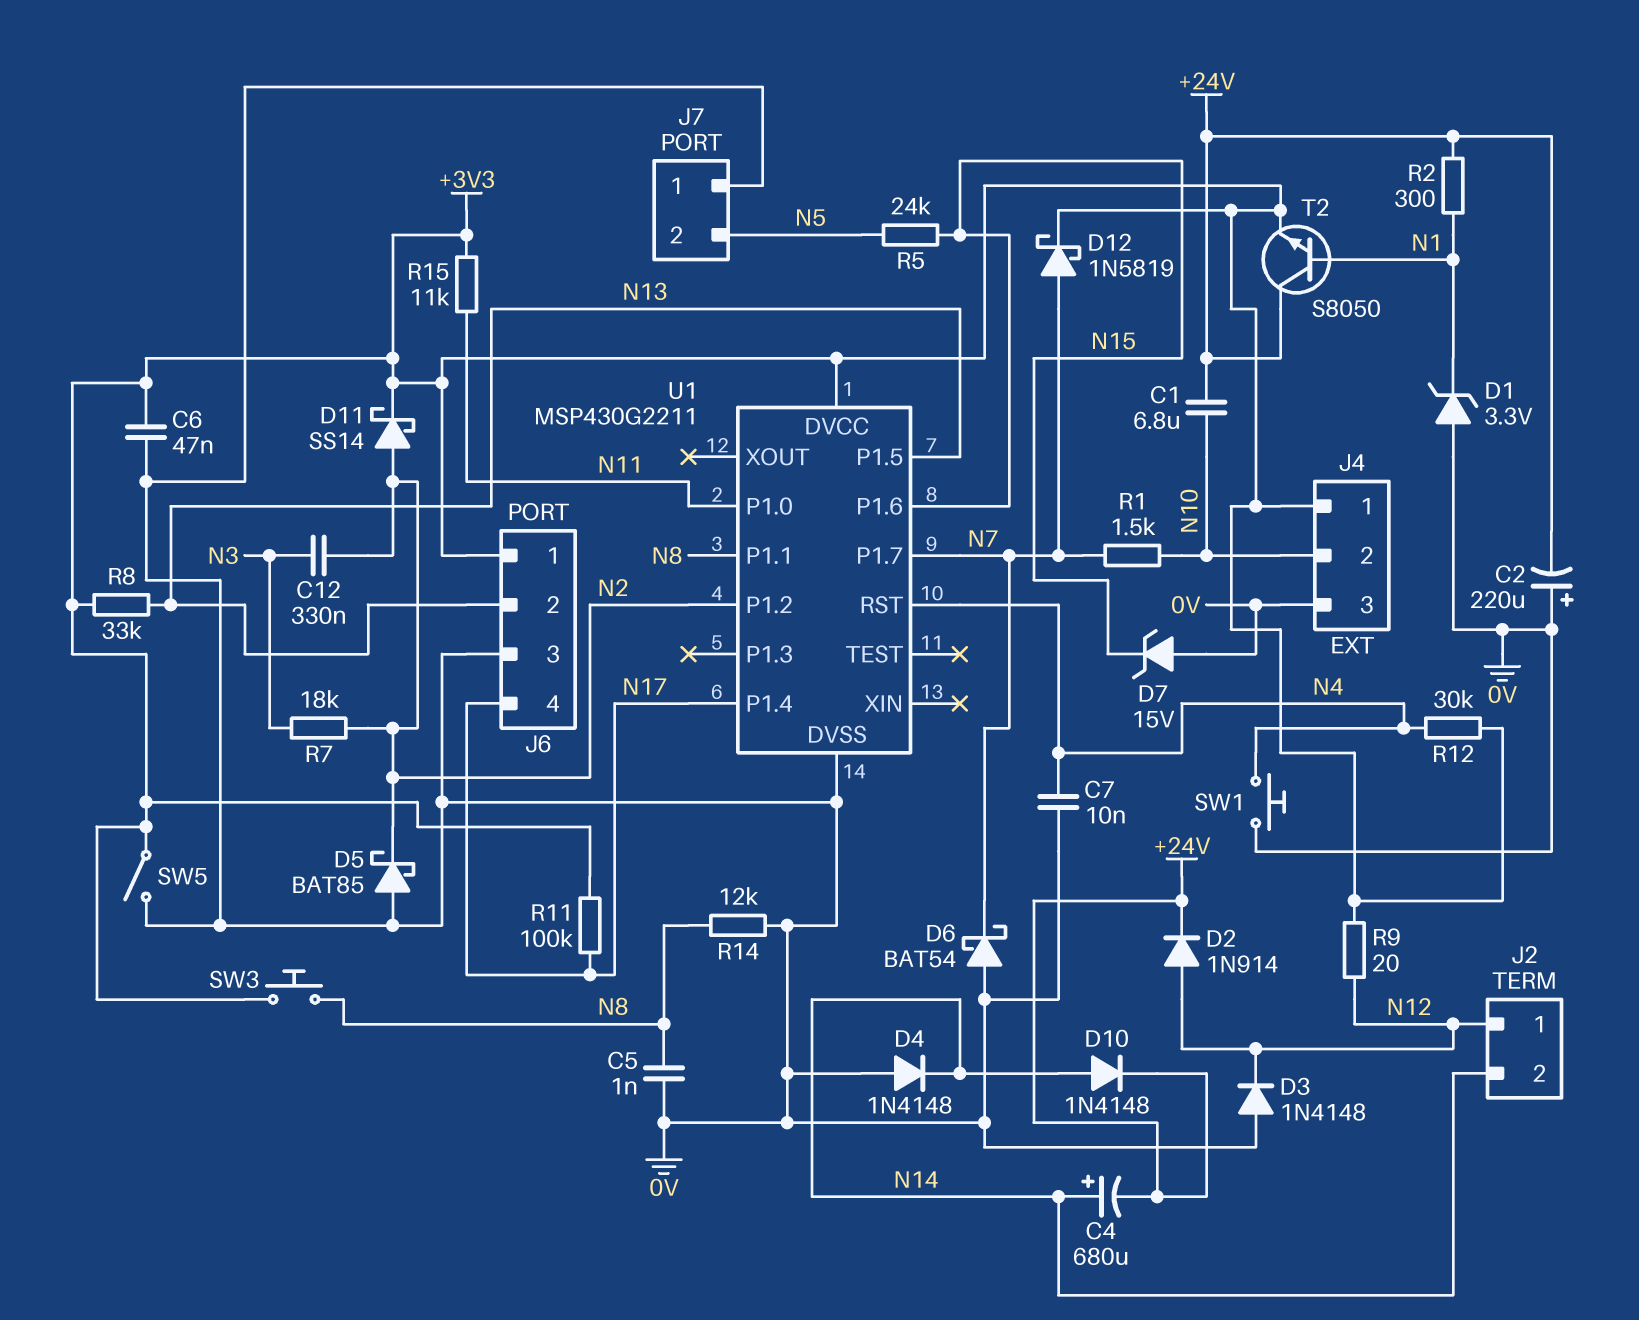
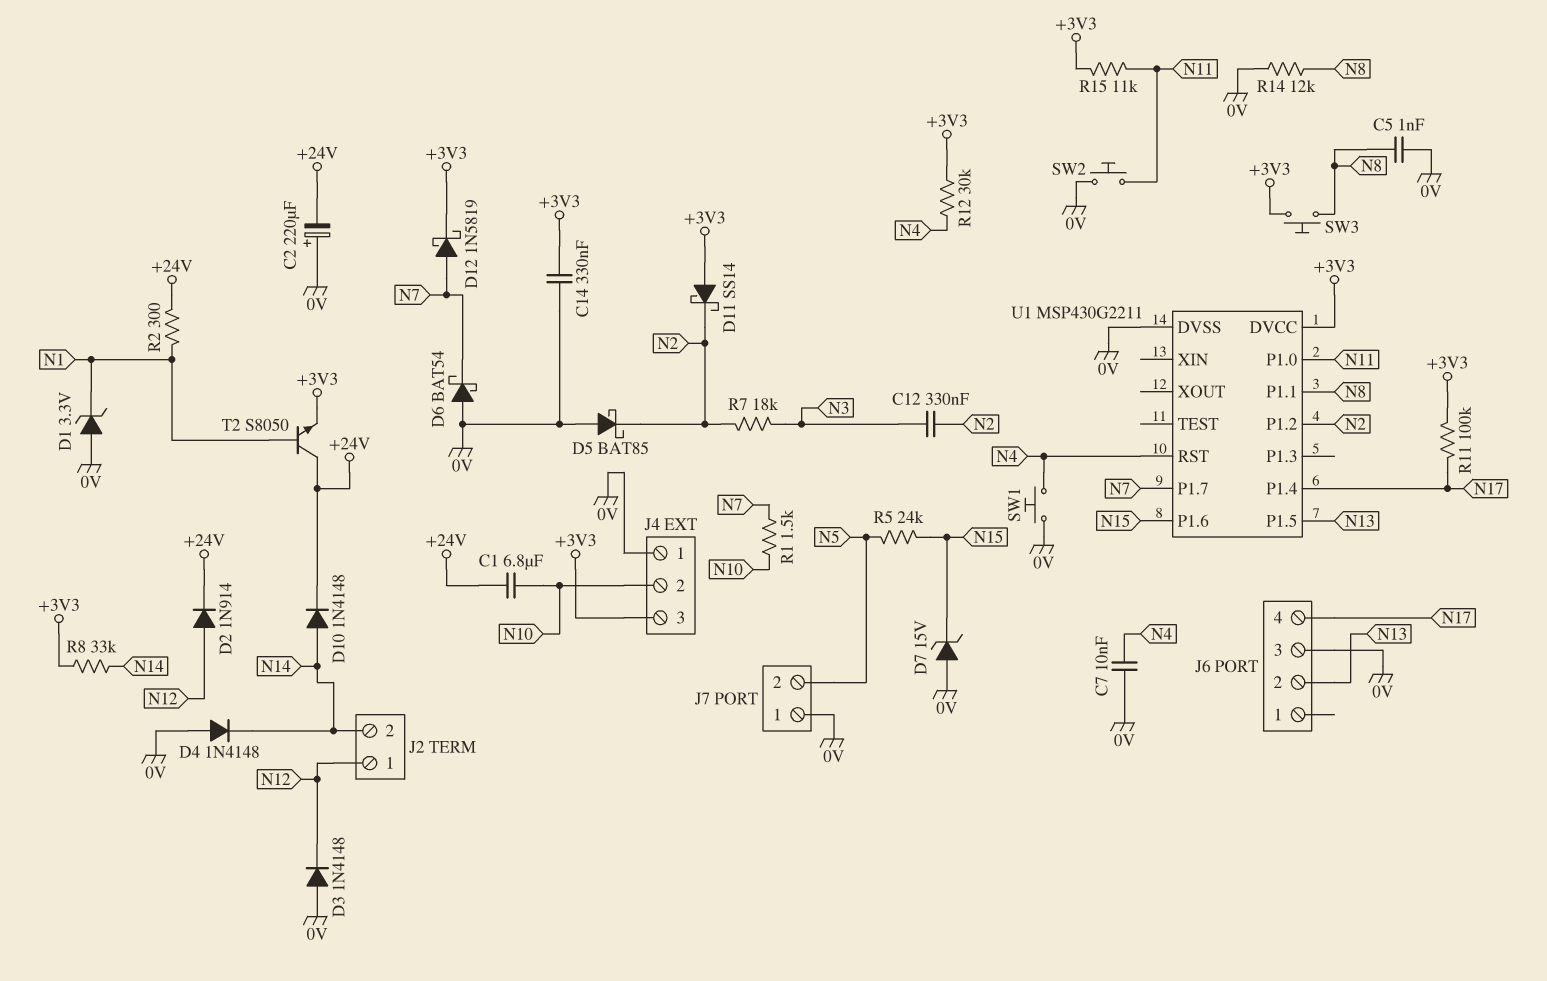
C4: 680uF (plus N14, minus +24V) -> none
C6: 47nF (+3V3, 0V) -> none
C14: none -> 330nF (+3V3, 0V)
D11: schottky SS14 (A N2, K +3V3) -> schottky SS14 (A +3V3, K N2)
J4 pin 1: +3V3 -> 0V
J4 pin 3: 0V -> +3V3
J6 pin 1: +3V3 -> none
R8: 33k (+3V3, N13) -> 33k (+3V3, N14)
R9: 20 (+3V3, N12) -> none
SW2: none -> button (0V, N11)
SW5: switch (+3V3, 0V) -> none

